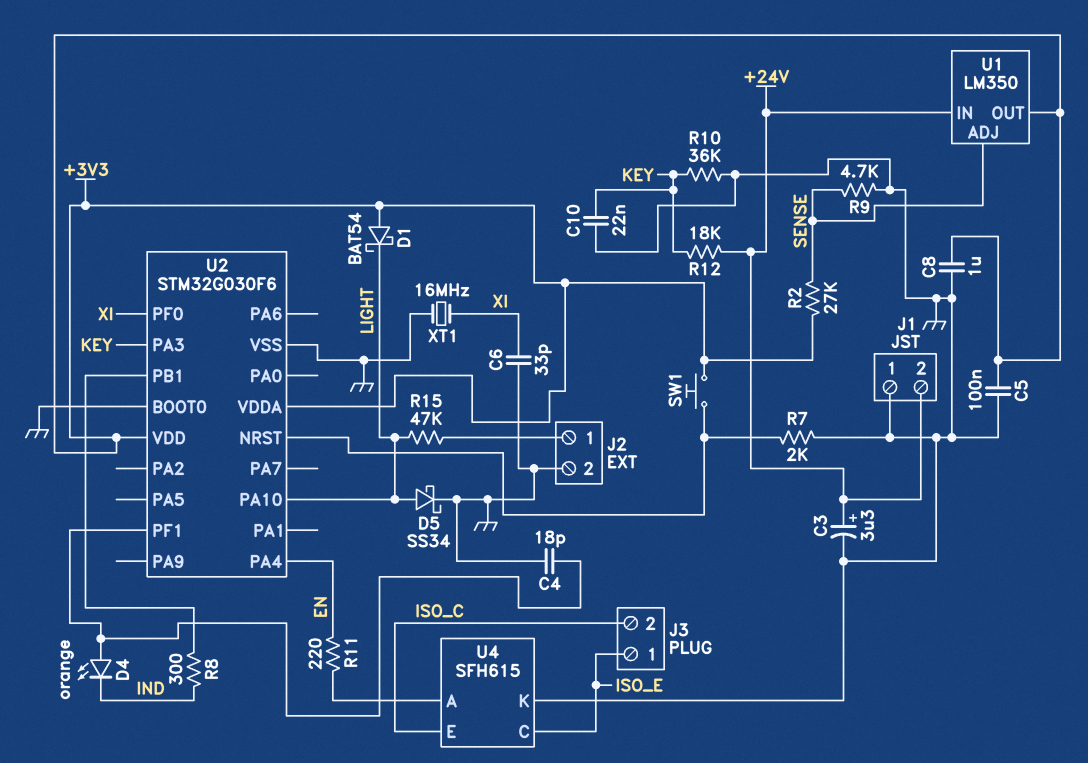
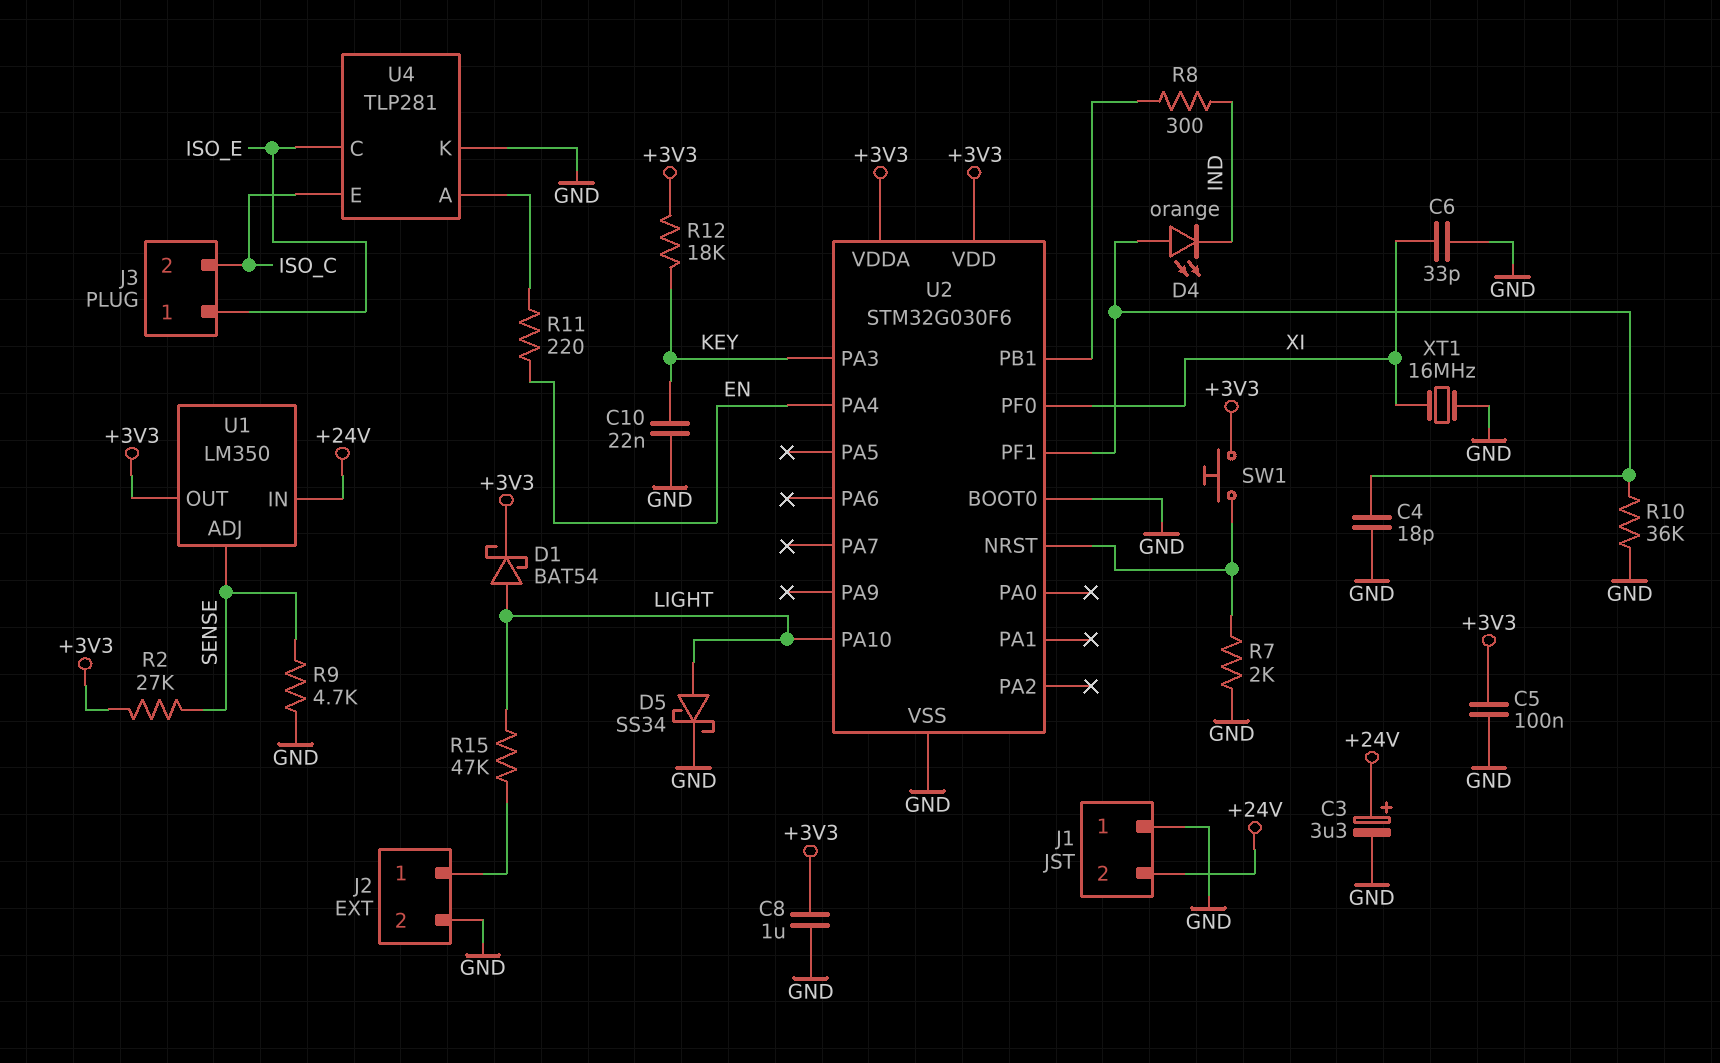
D1: schottky BAT54 (A +3V3, K LIGHT) -> schottky BAT54 (A LIGHT, K +3V3)
R10: 36k (GND, KEY) -> 36k (GND, U2/PF1)
R12: 18k (+24V, KEY) -> 18k (+3V3, KEY)
U4: SFH615 -> TLP281

